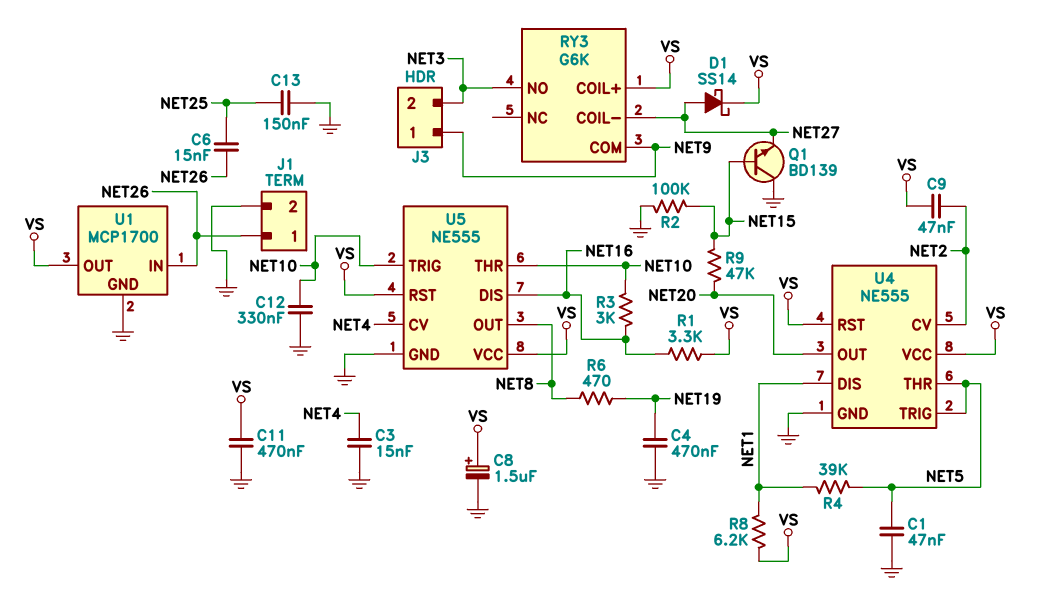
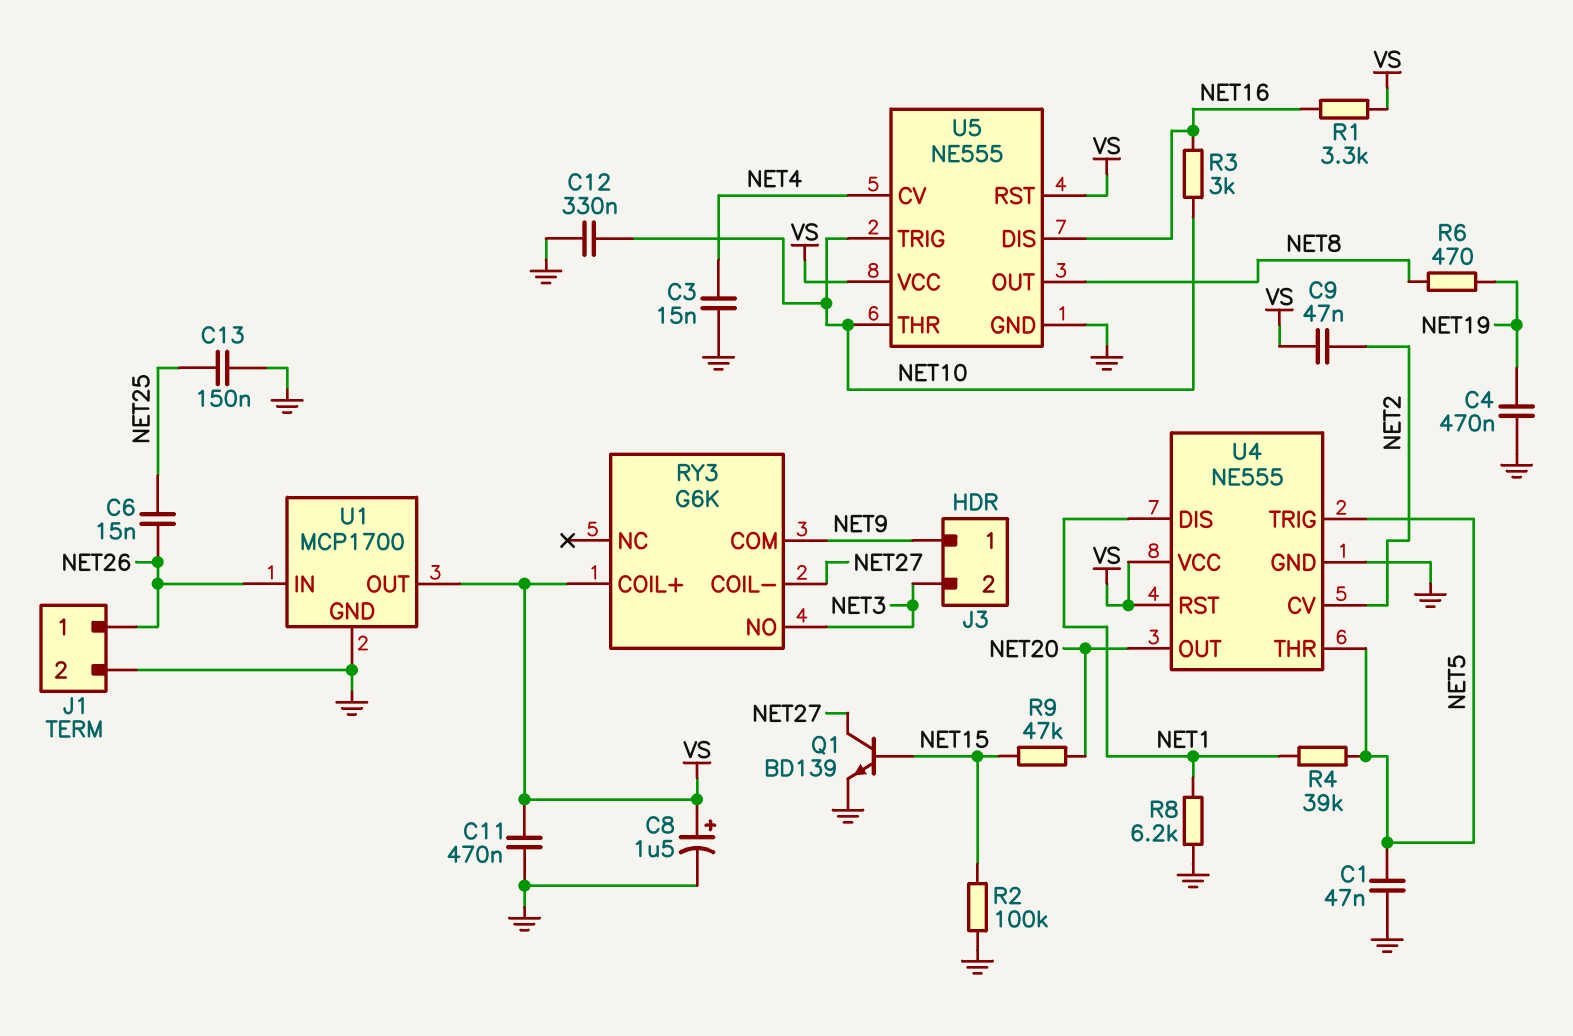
D1: schottky SS14 (A NET27, K VS) -> none
Q1: NPN BD139 (B NET15, C GND, E NET27) -> NPN BD139 (B NET15, C NET27, E GND)
R8: 6.2k (NET1, VS) -> 6.2k (GND, NET1)

